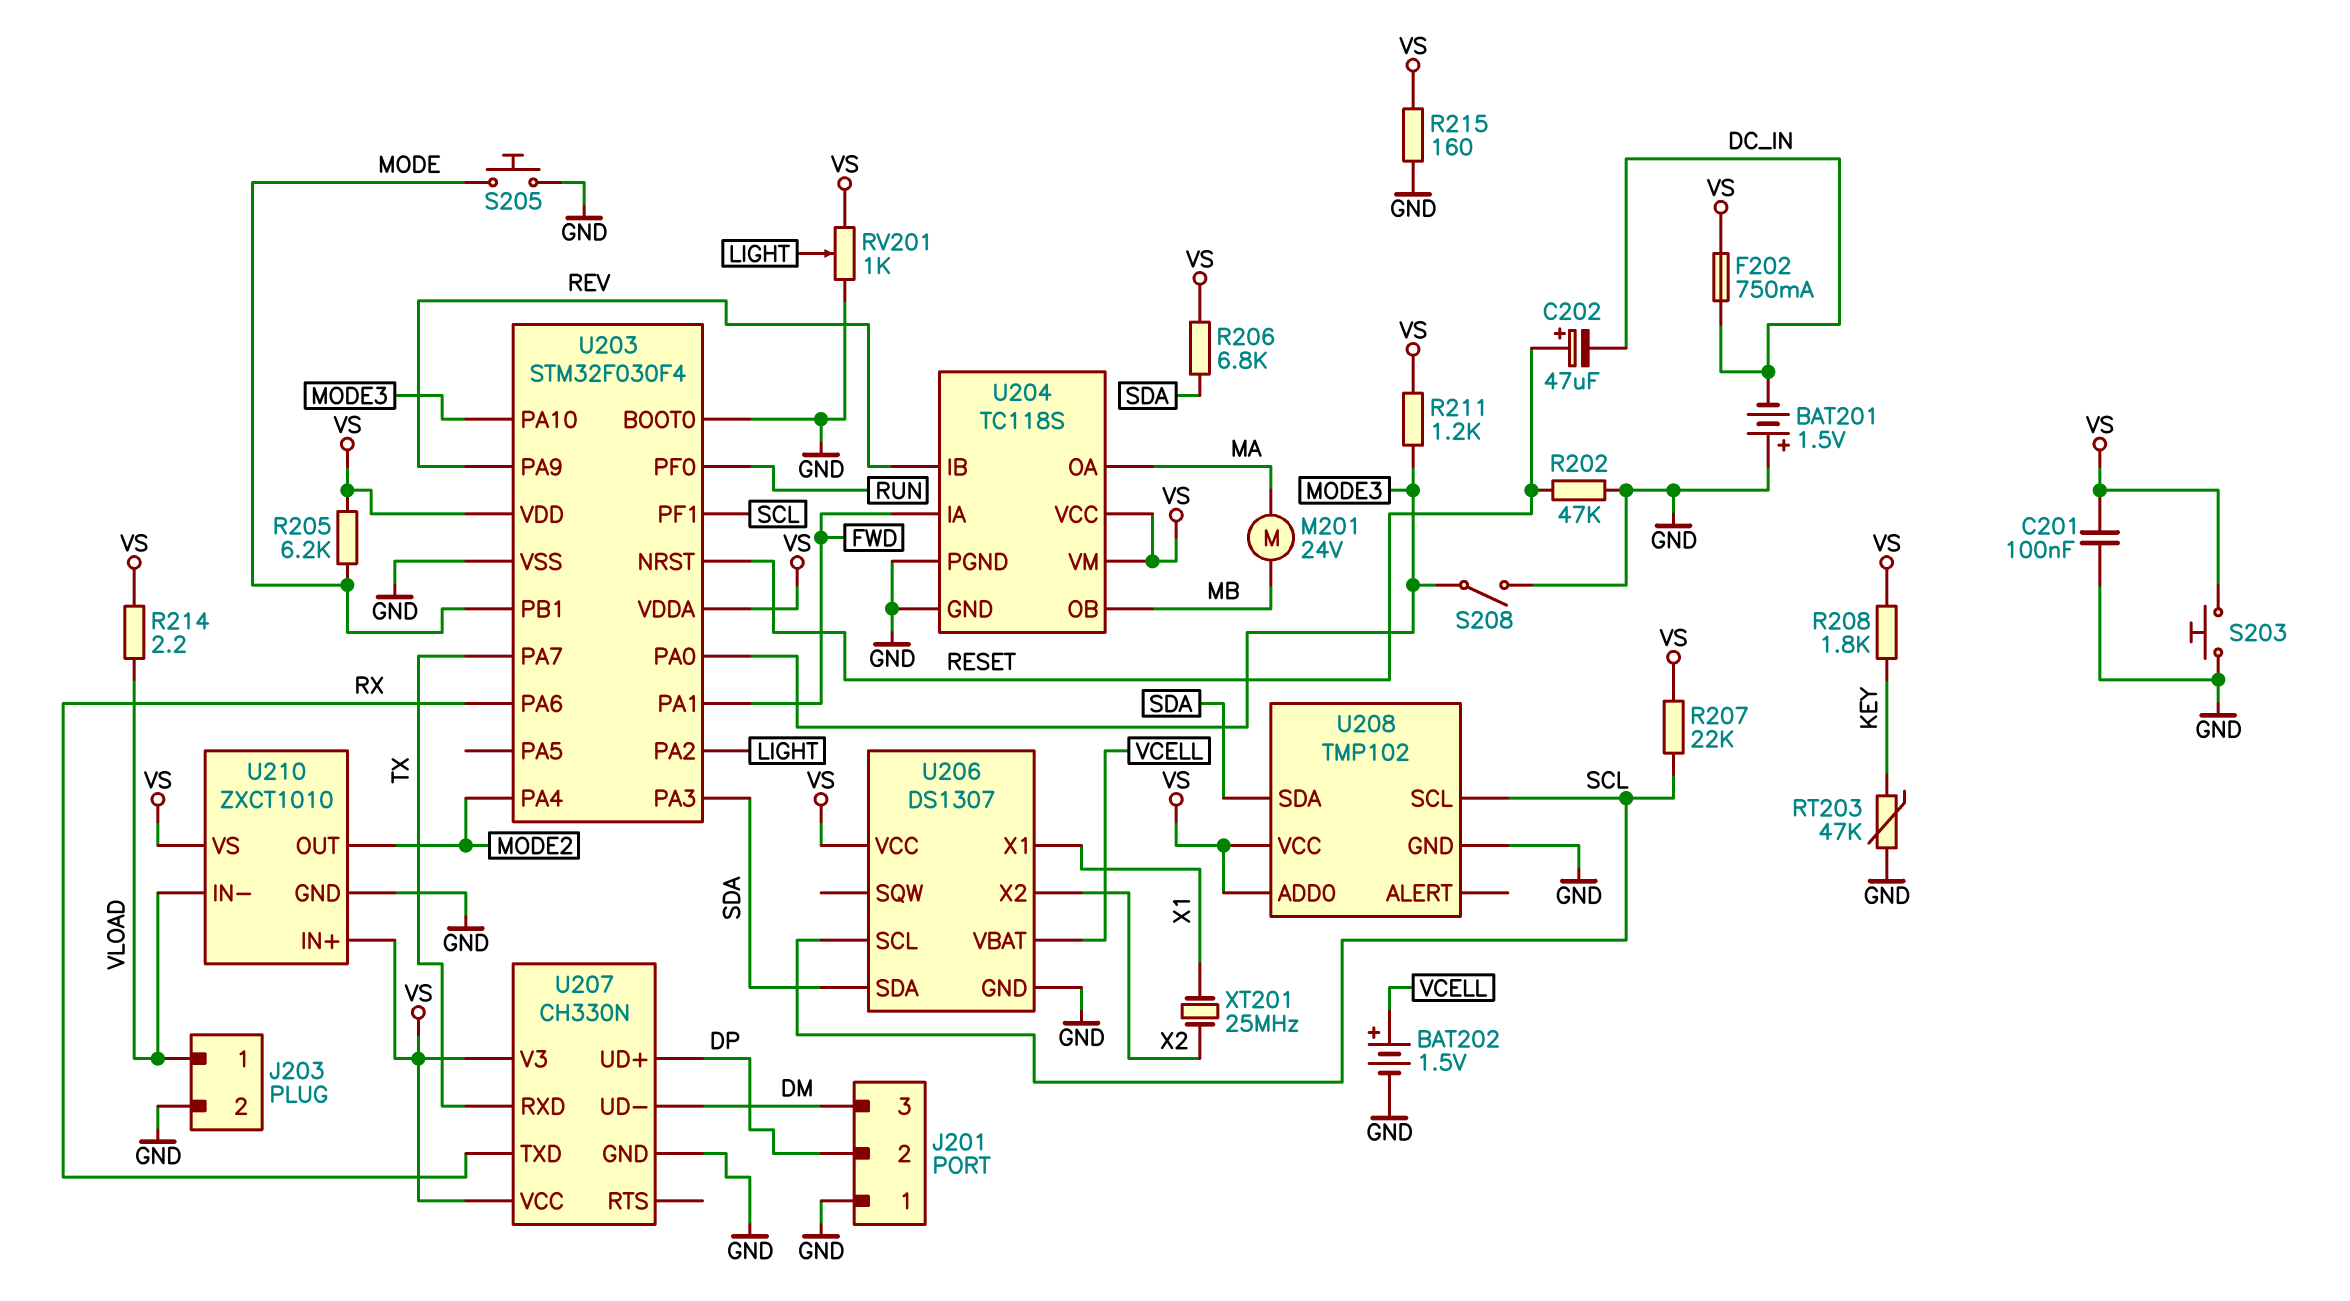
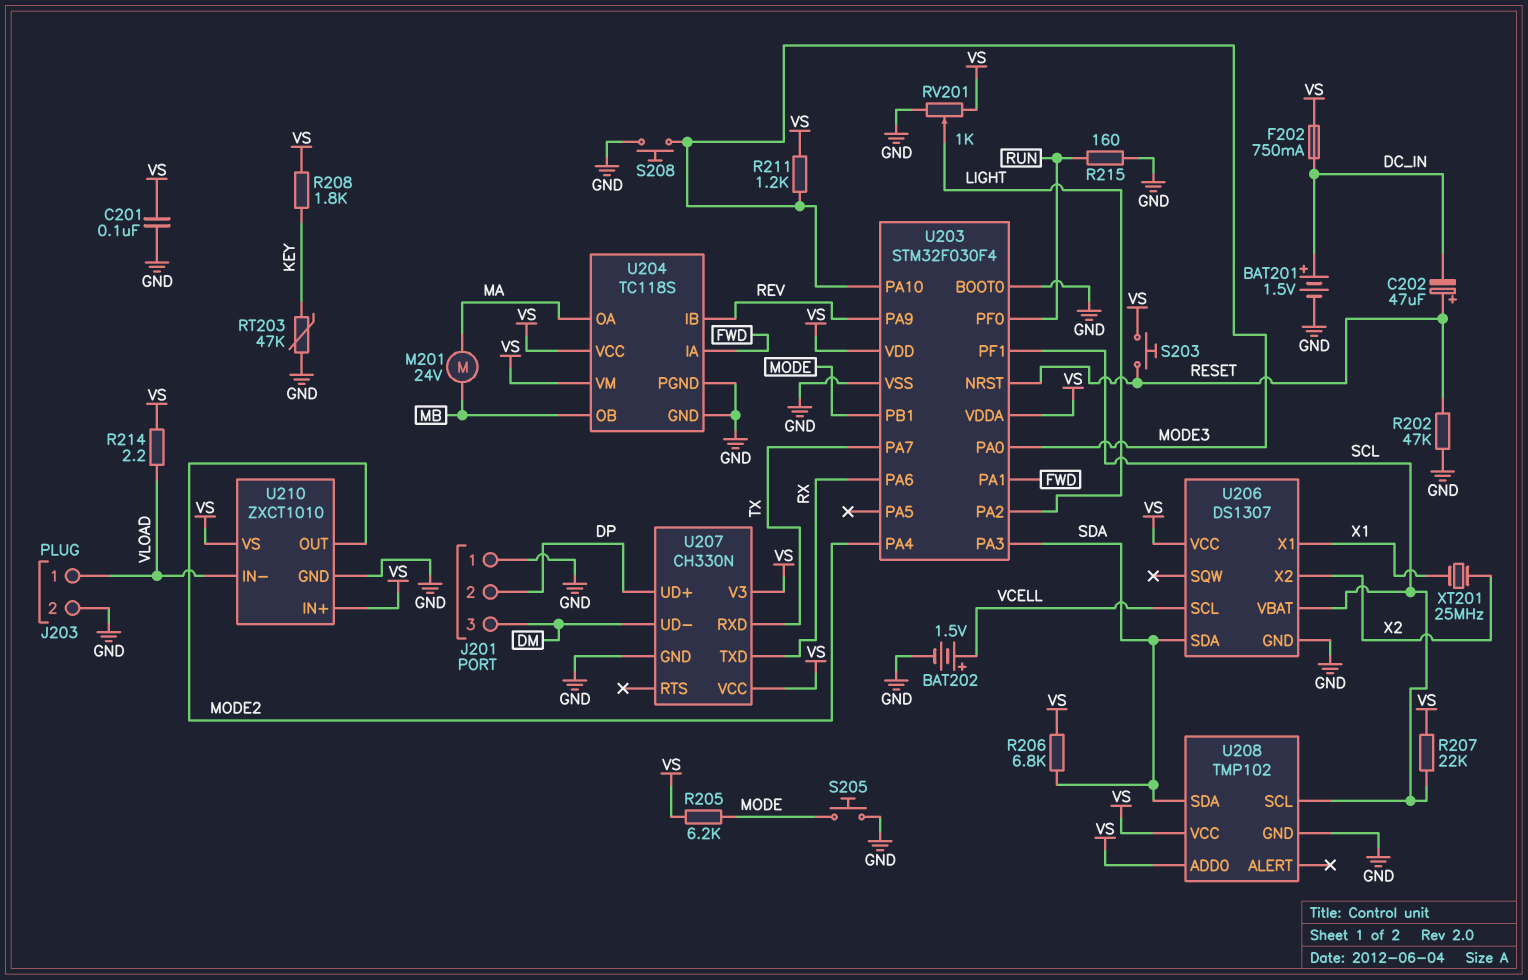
BAT201: 1.5V (plus GND, minus DC_IN) -> 1.5V (plus DC_IN, minus GND)
R215: 160 (GND, VS) -> 160 (GND, RUN)
S203: button (GND, VS) -> button (RESET, VS)
S208: switch (GND, MODE3) -> button (GND, MODE3)
U206 pin SCL: SCL -> VCELL
U206 pin VBAT: VCELL -> SCL

